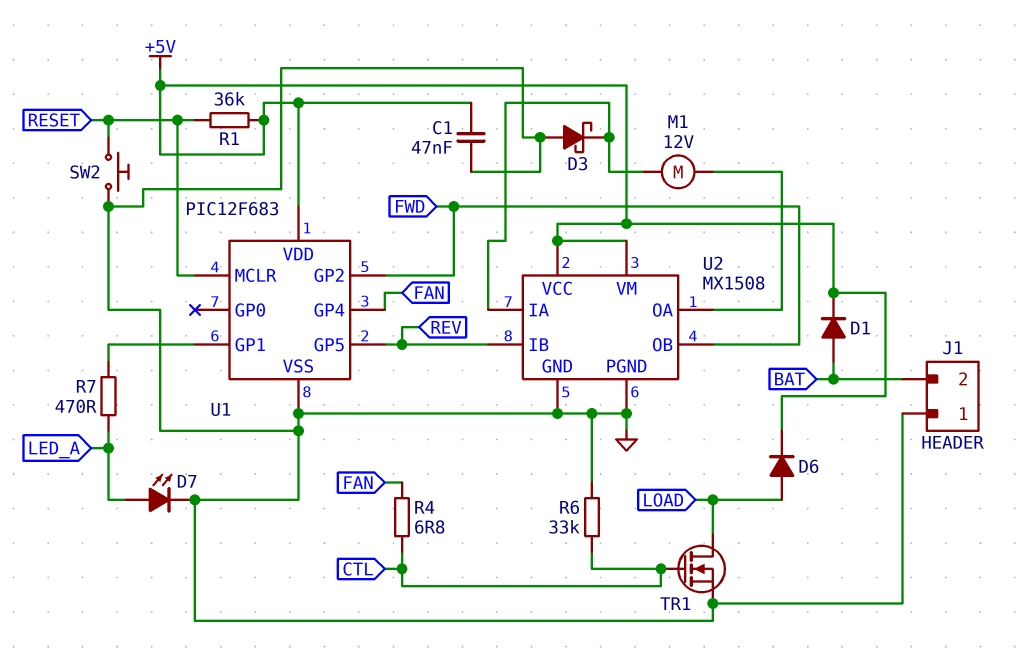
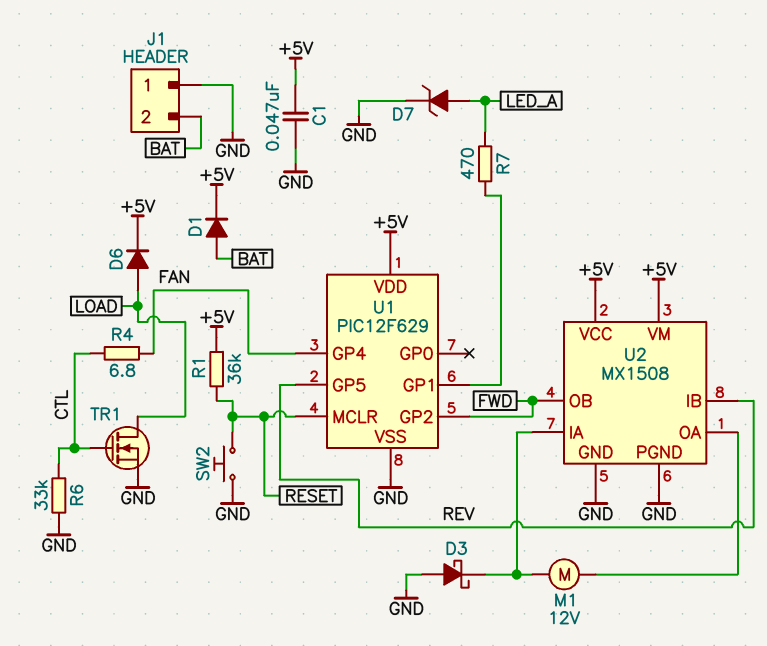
D7: LED (A LED_A, K GND) -> zener (A LED_A, K GND)
U1: PIC12F683 -> PIC12F629

